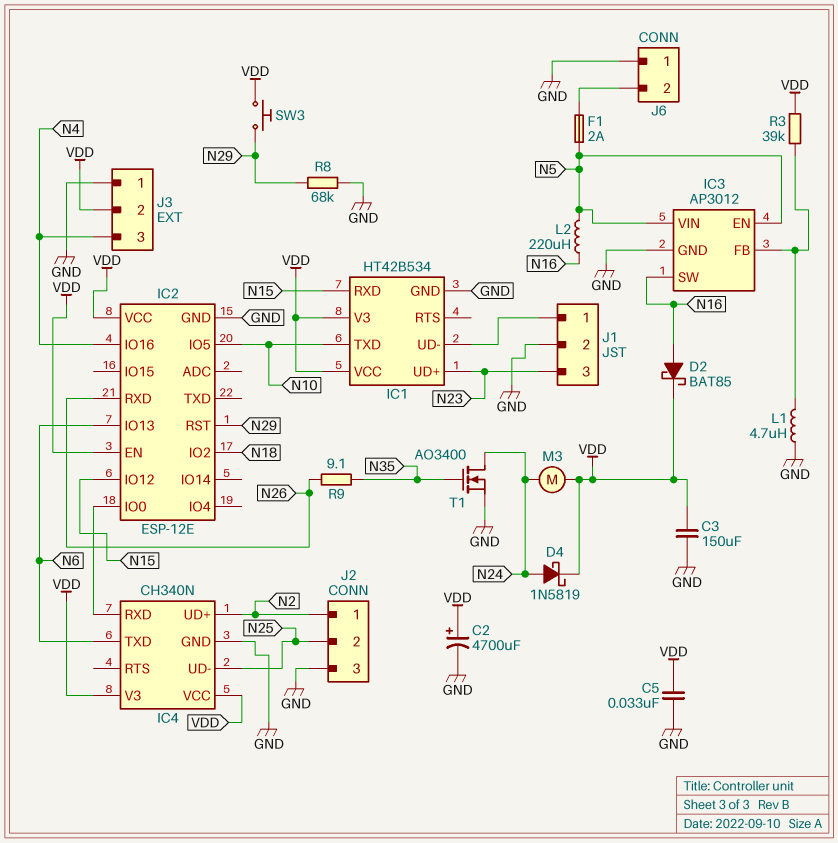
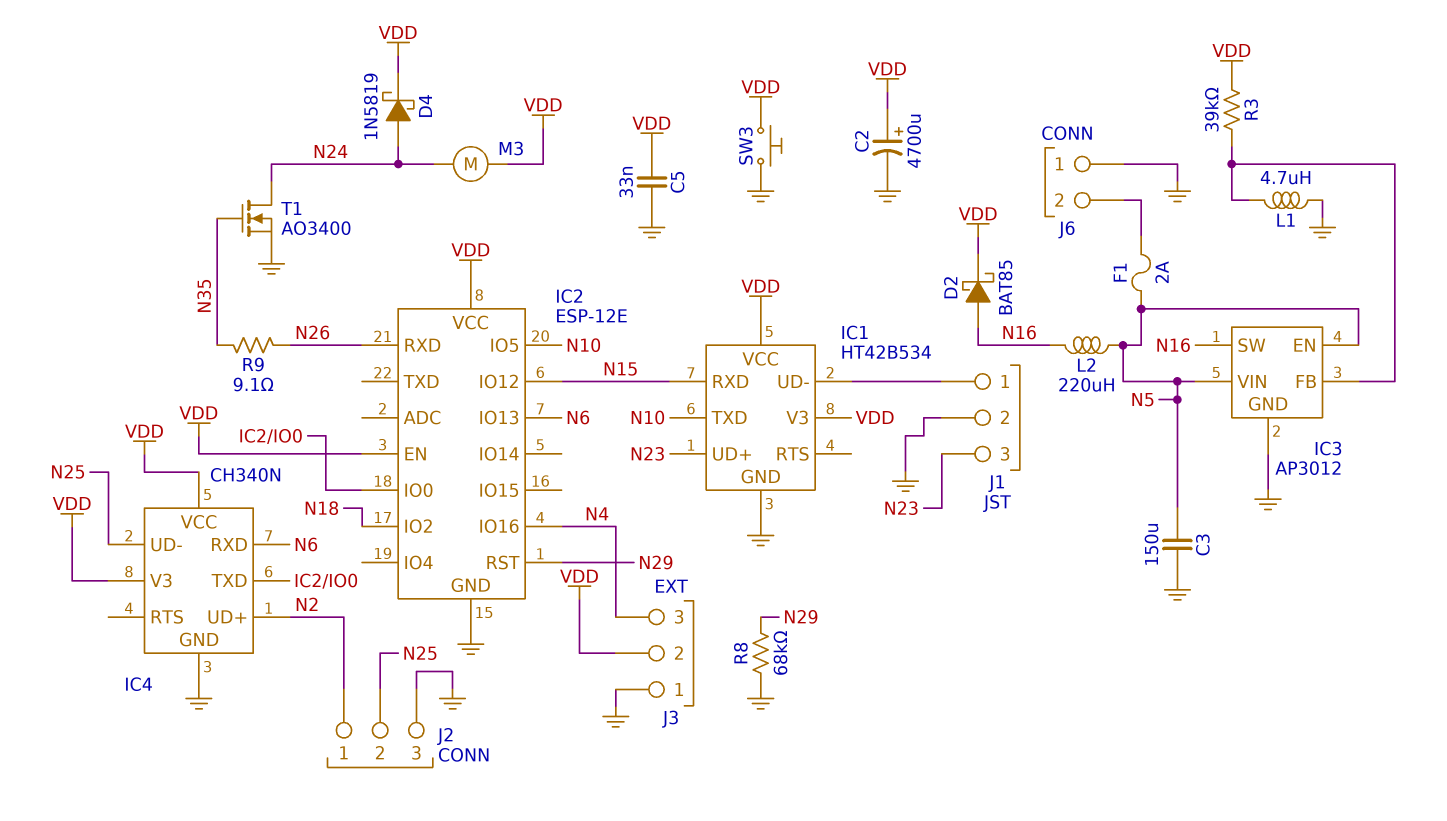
C3: 150uF (GND, VDD) -> 150uF (GND, N5)
IC4 pin RXD: IC2/IO0 -> N6
IC4 pin TXD: N6 -> IC2/IO0
SW3: button (N29, VDD) -> button (GND, VDD)

